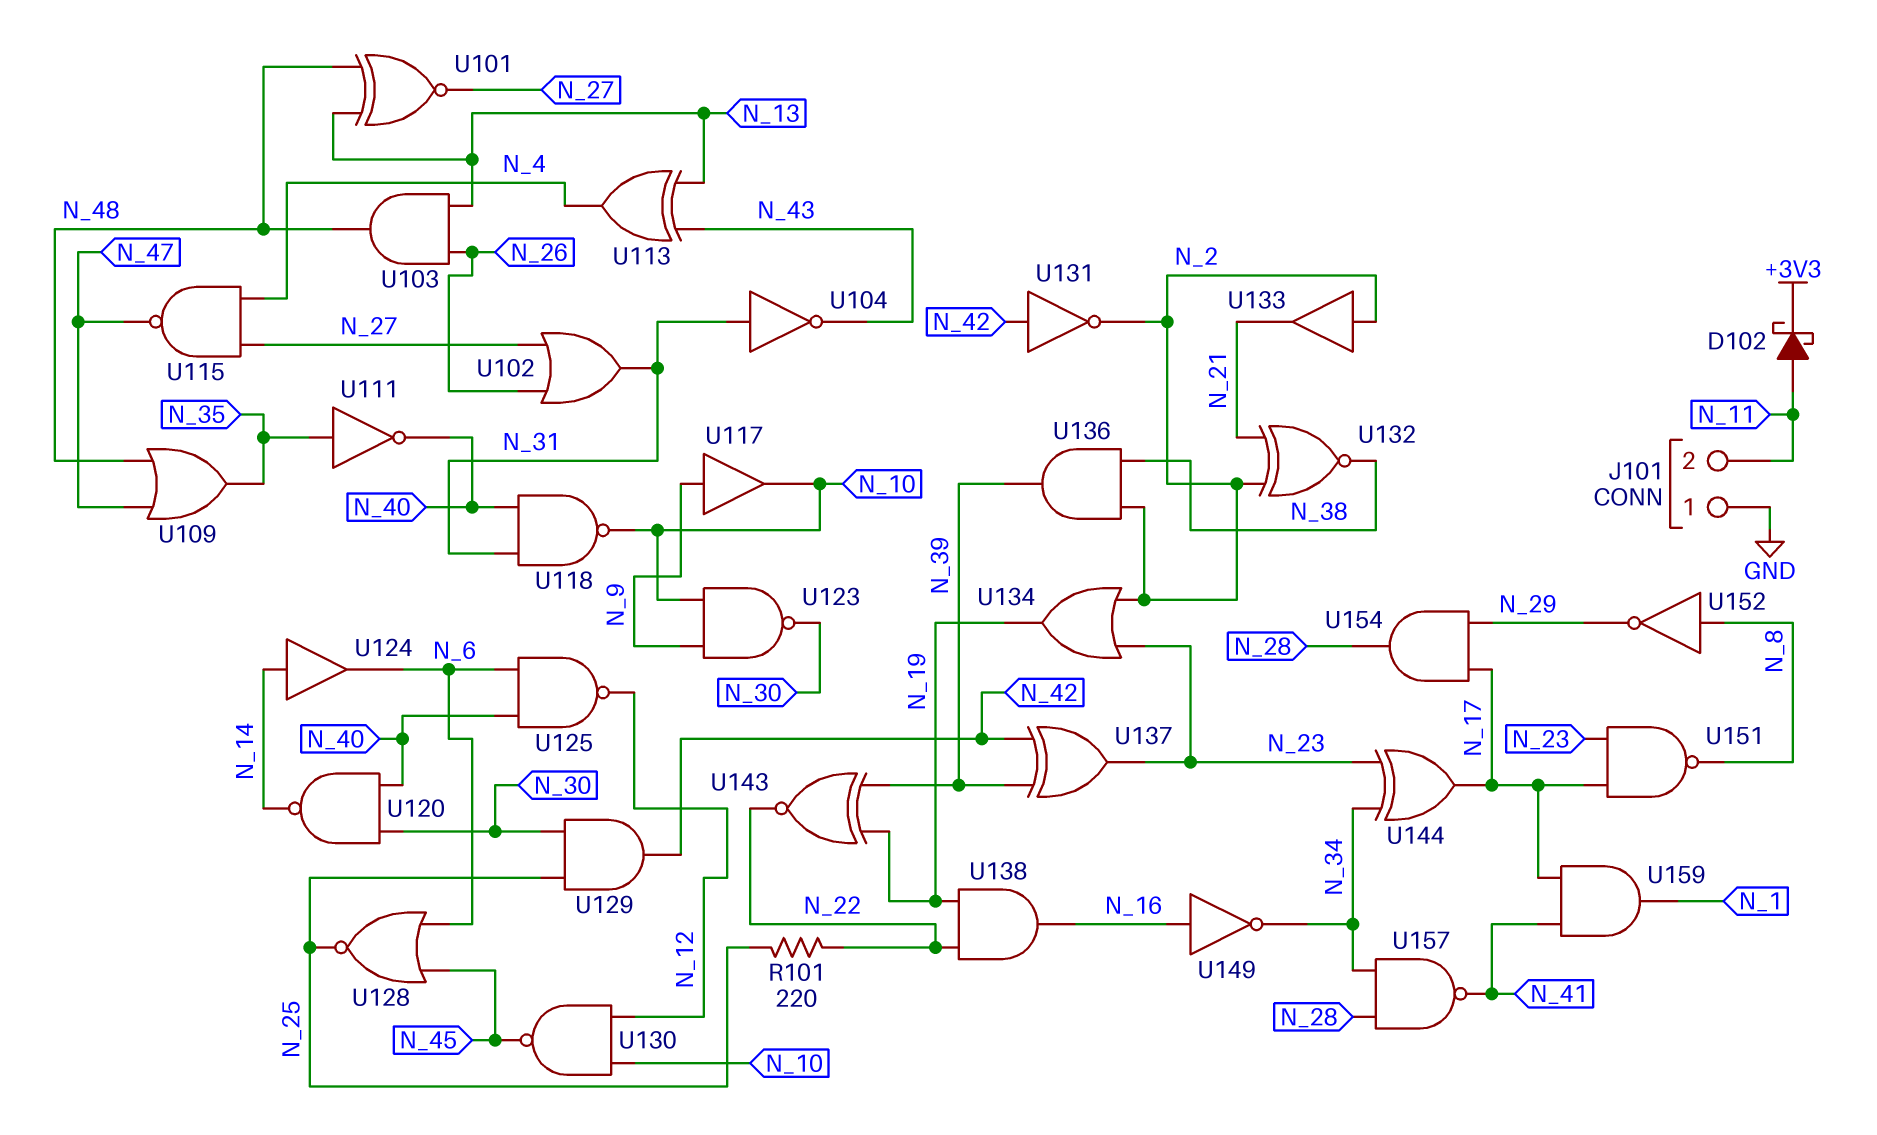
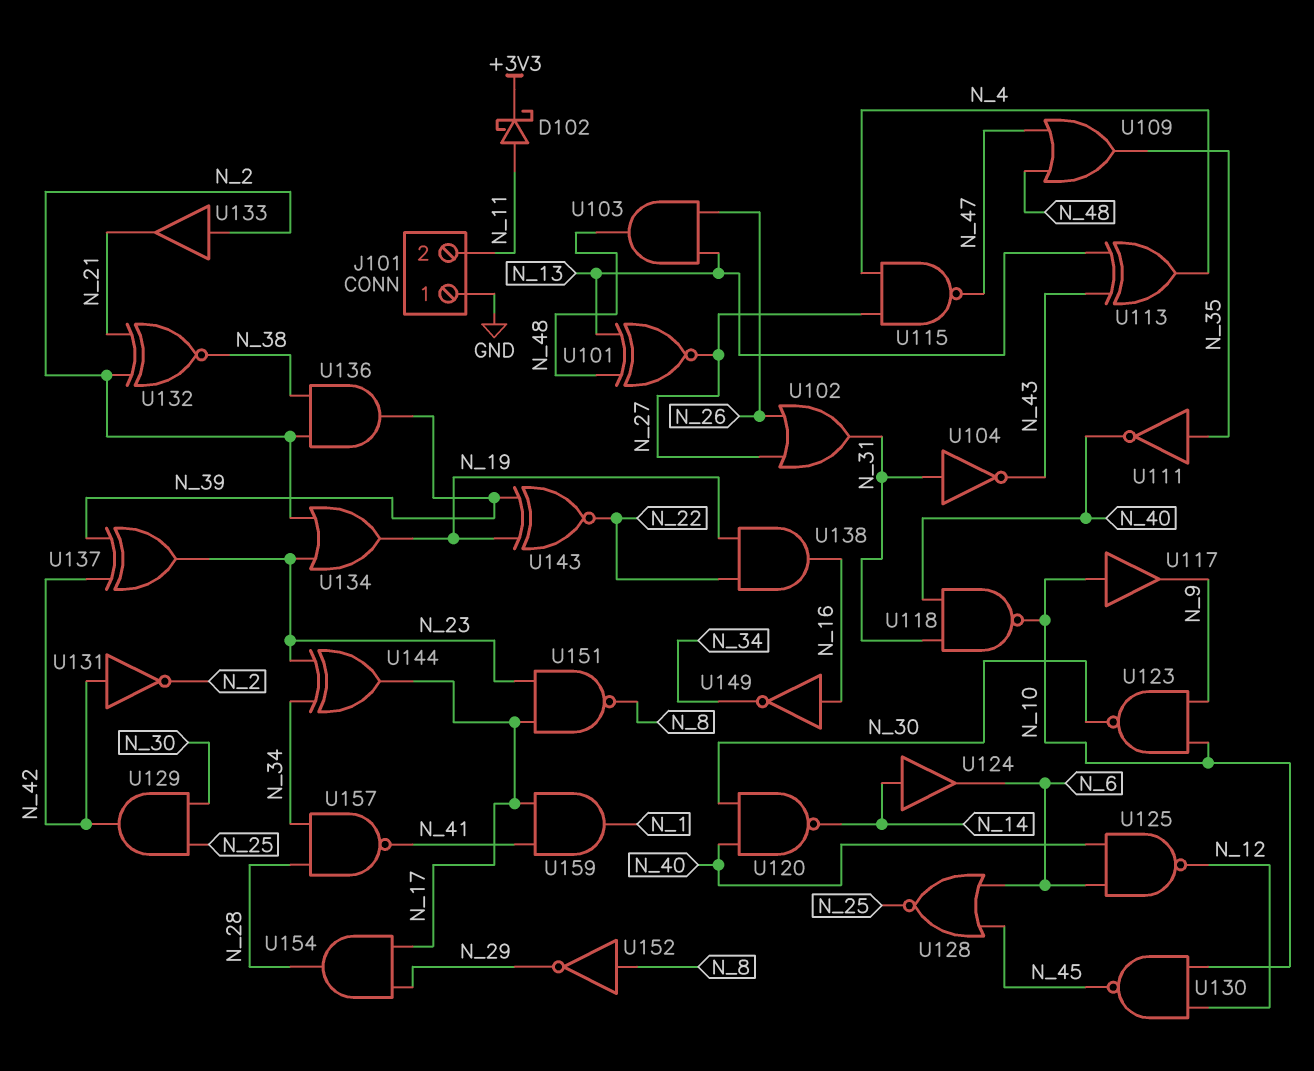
R101: 220 (N_22, N_25) -> none
U117: buffer (in N_9, out N_10) -> buffer (in N_10, out N_9)

